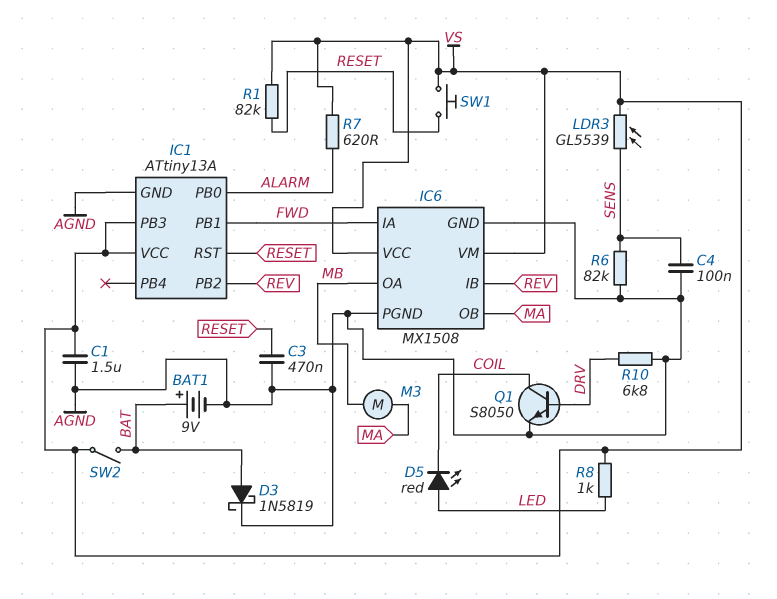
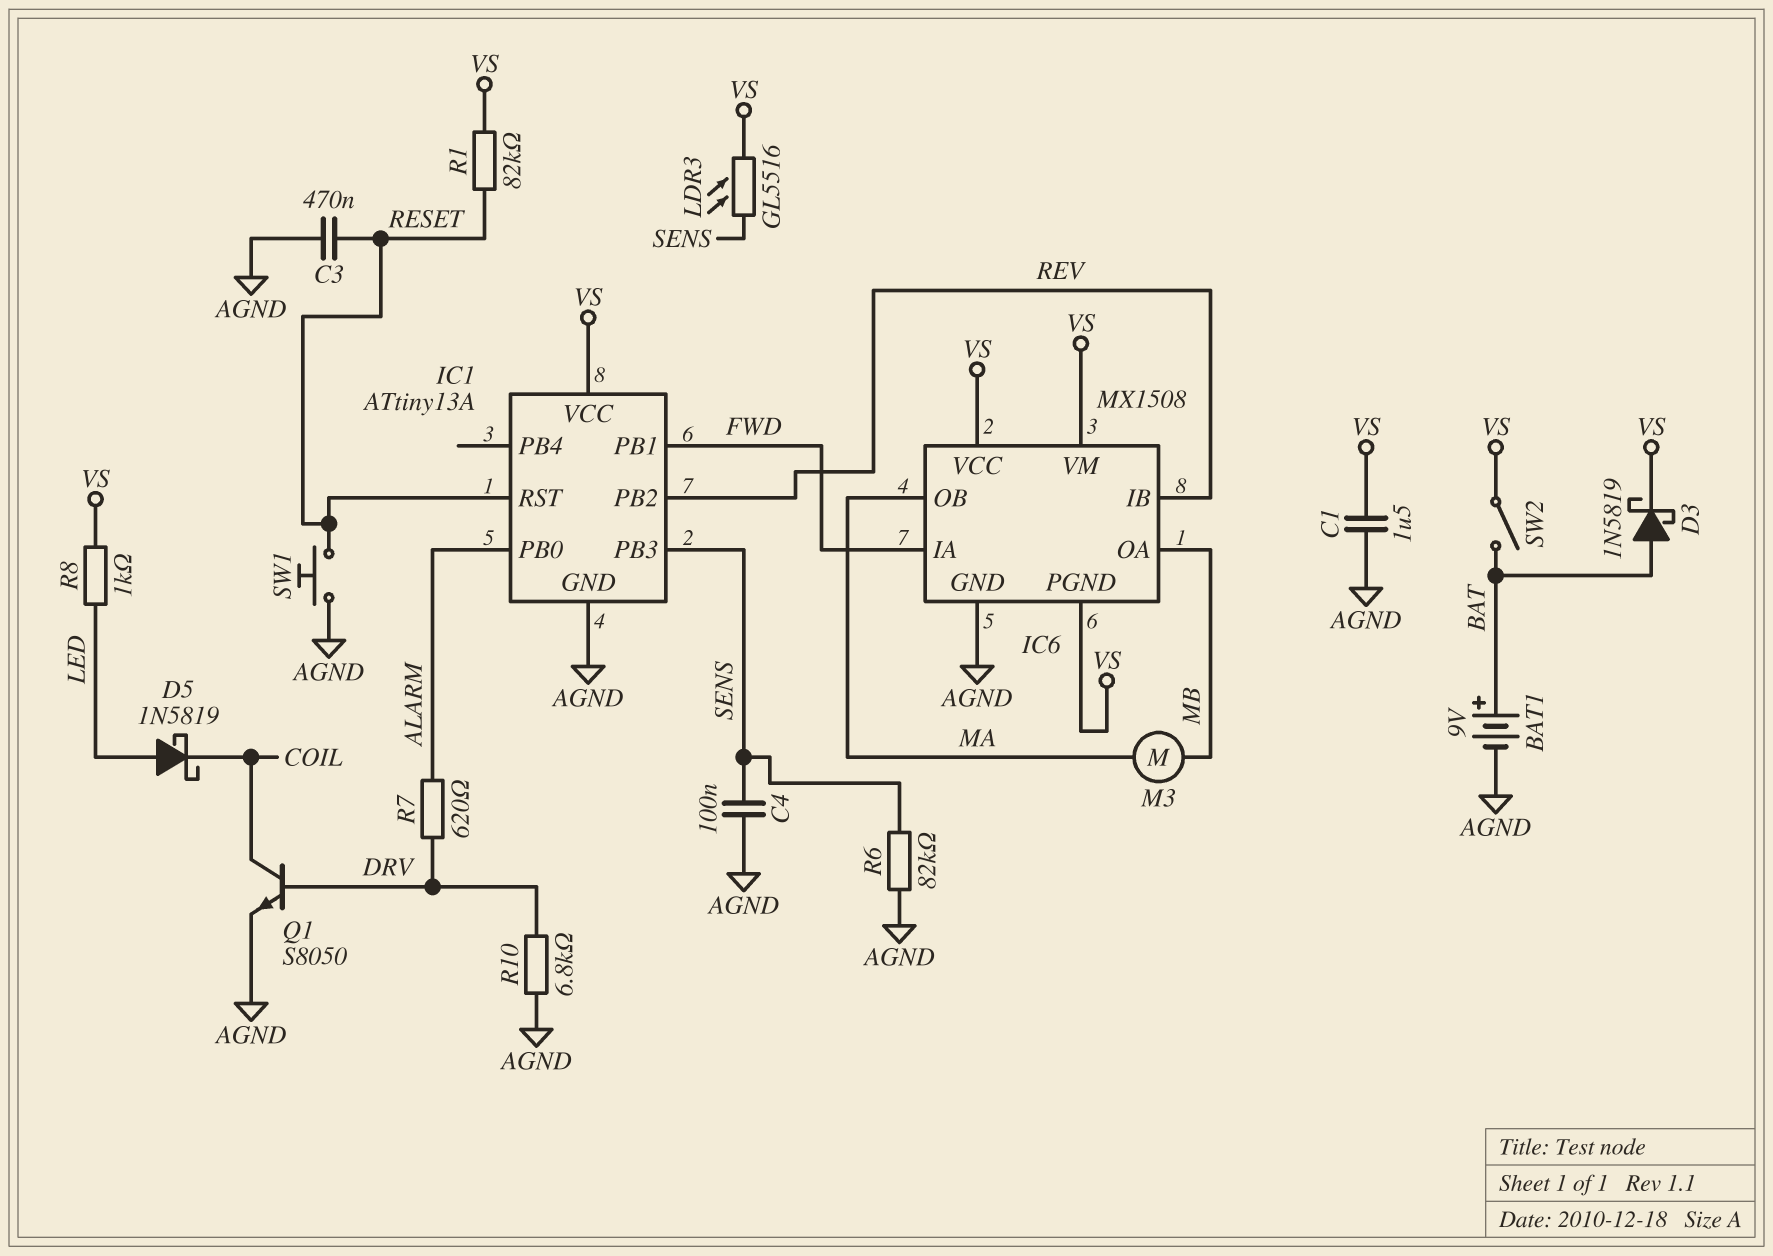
D3: schottky 1N5819 (A BAT, K AGND) -> schottky 1N5819 (A BAT, K VS)
D5: LED red (A LED, K COIL) -> schottky 1N5819 (A LED, K COIL)
IC1 pin PB3: VS -> SENS
IC6 pin PGND: AGND -> VS
LDR3: GL5539 (SENS, VS) -> GL5516 (SENS, VS)
R7: 620 (ALARM, VS) -> 620 (ALARM, DRV)
SW1: button (RESET, VS) -> button (AGND, RESET)

